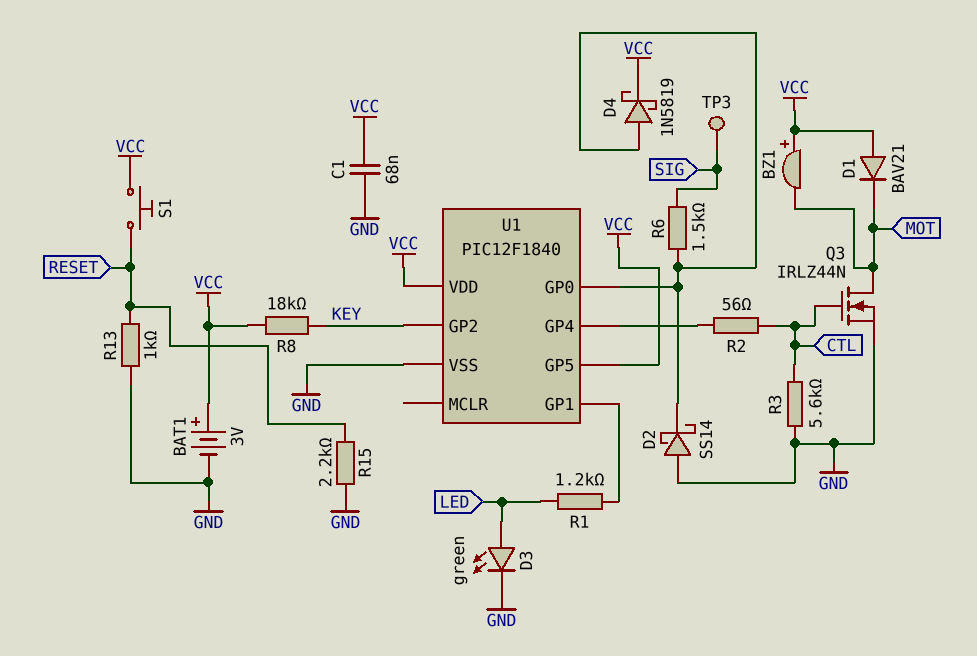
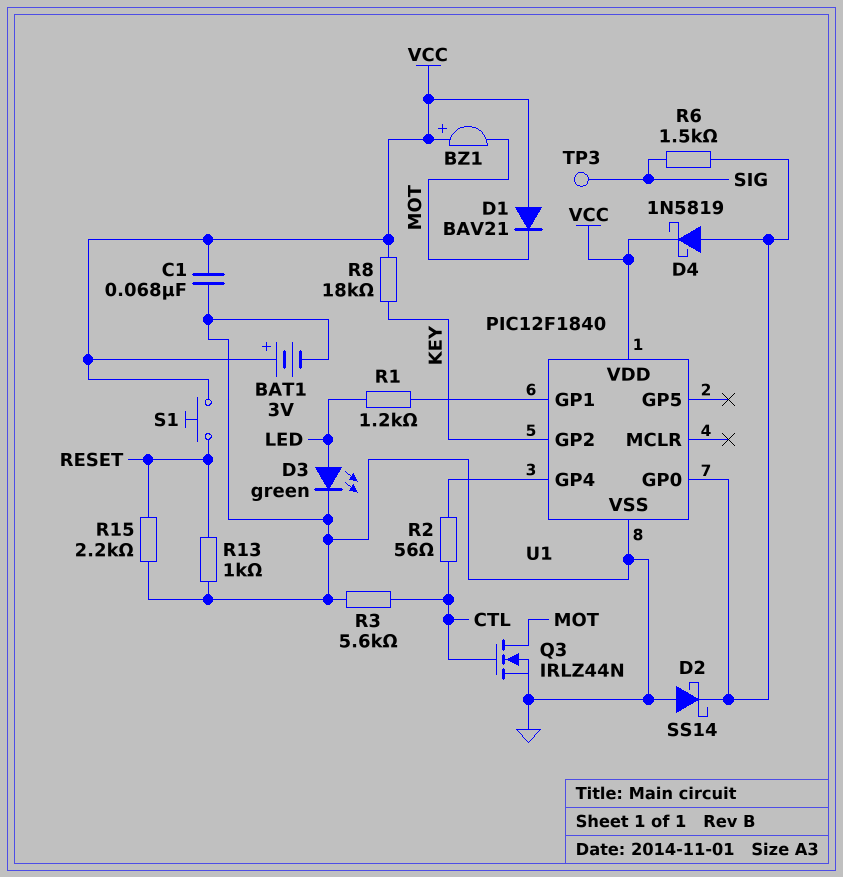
U1 pin GP5: VCC -> none

